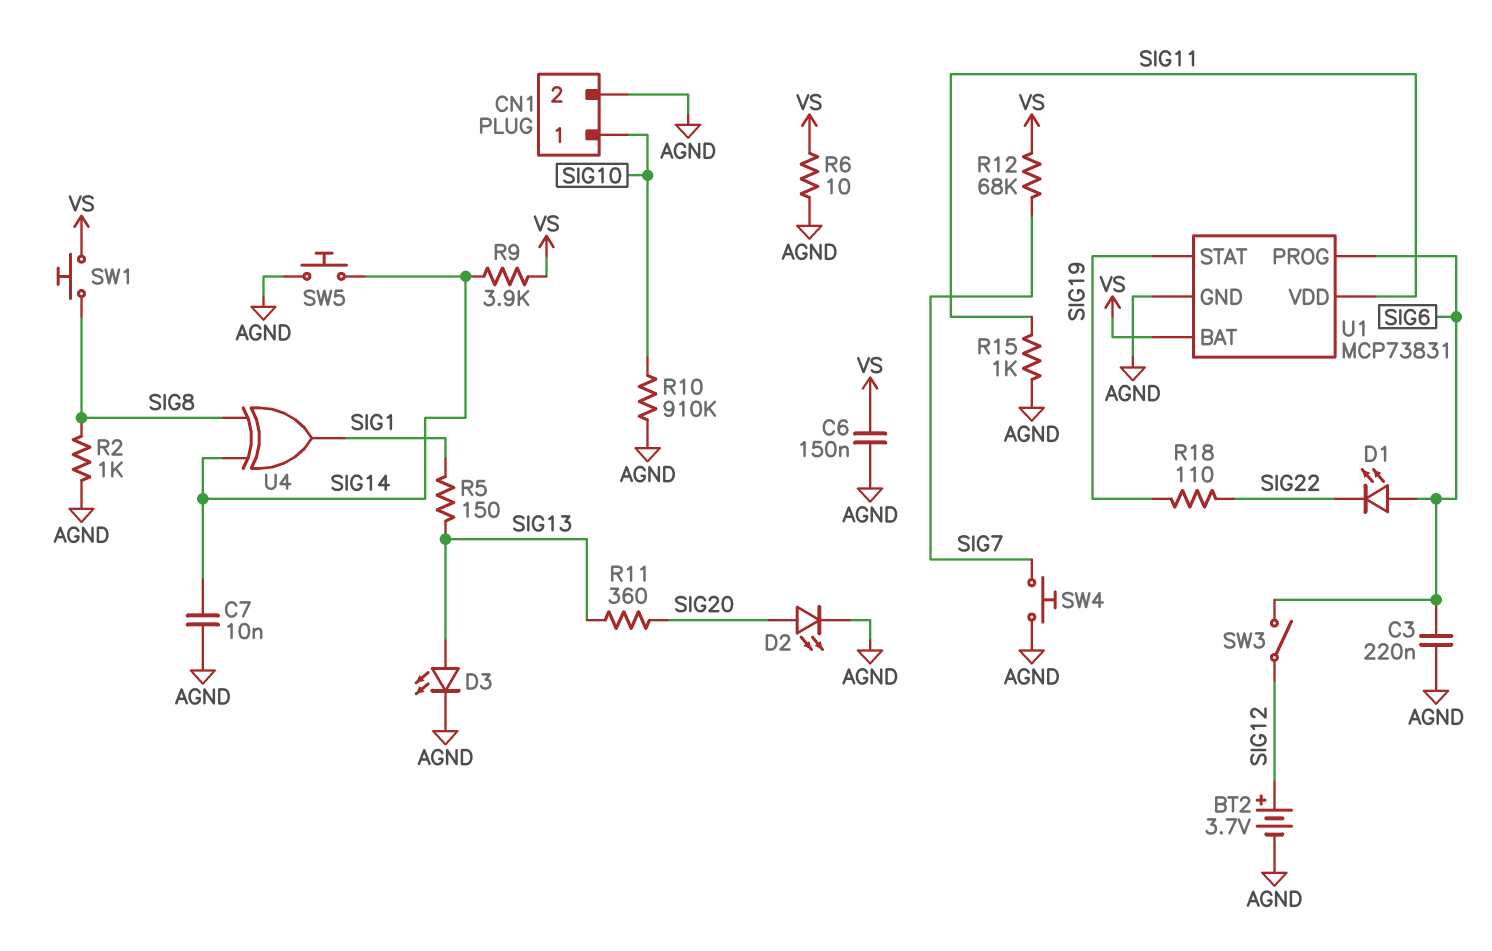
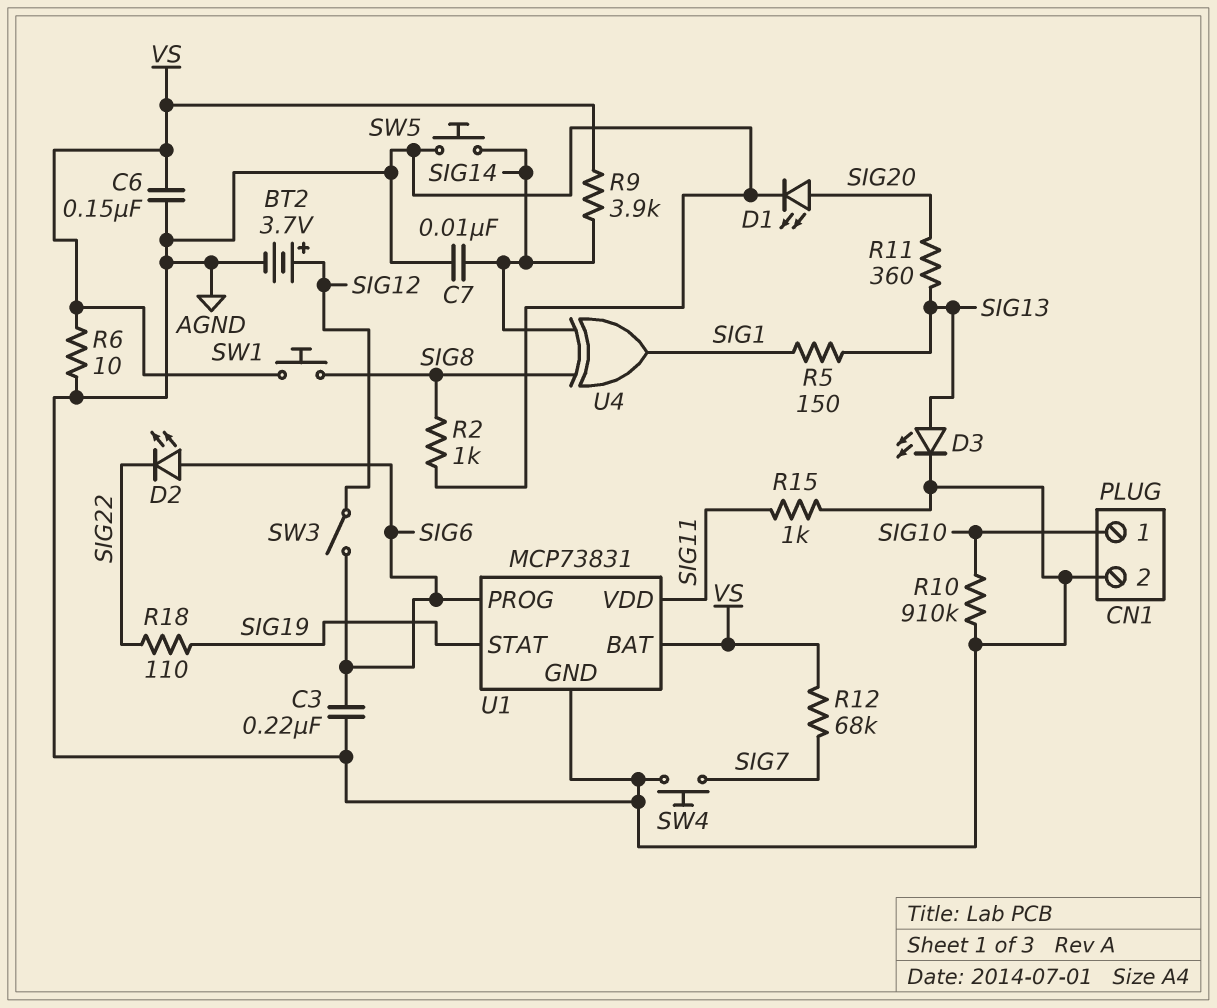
D1: LED (A SIG6, K SIG22) -> LED (A SIG20, K AGND)
D2: LED (A SIG20, K AGND) -> LED (A SIG6, K SIG22)

